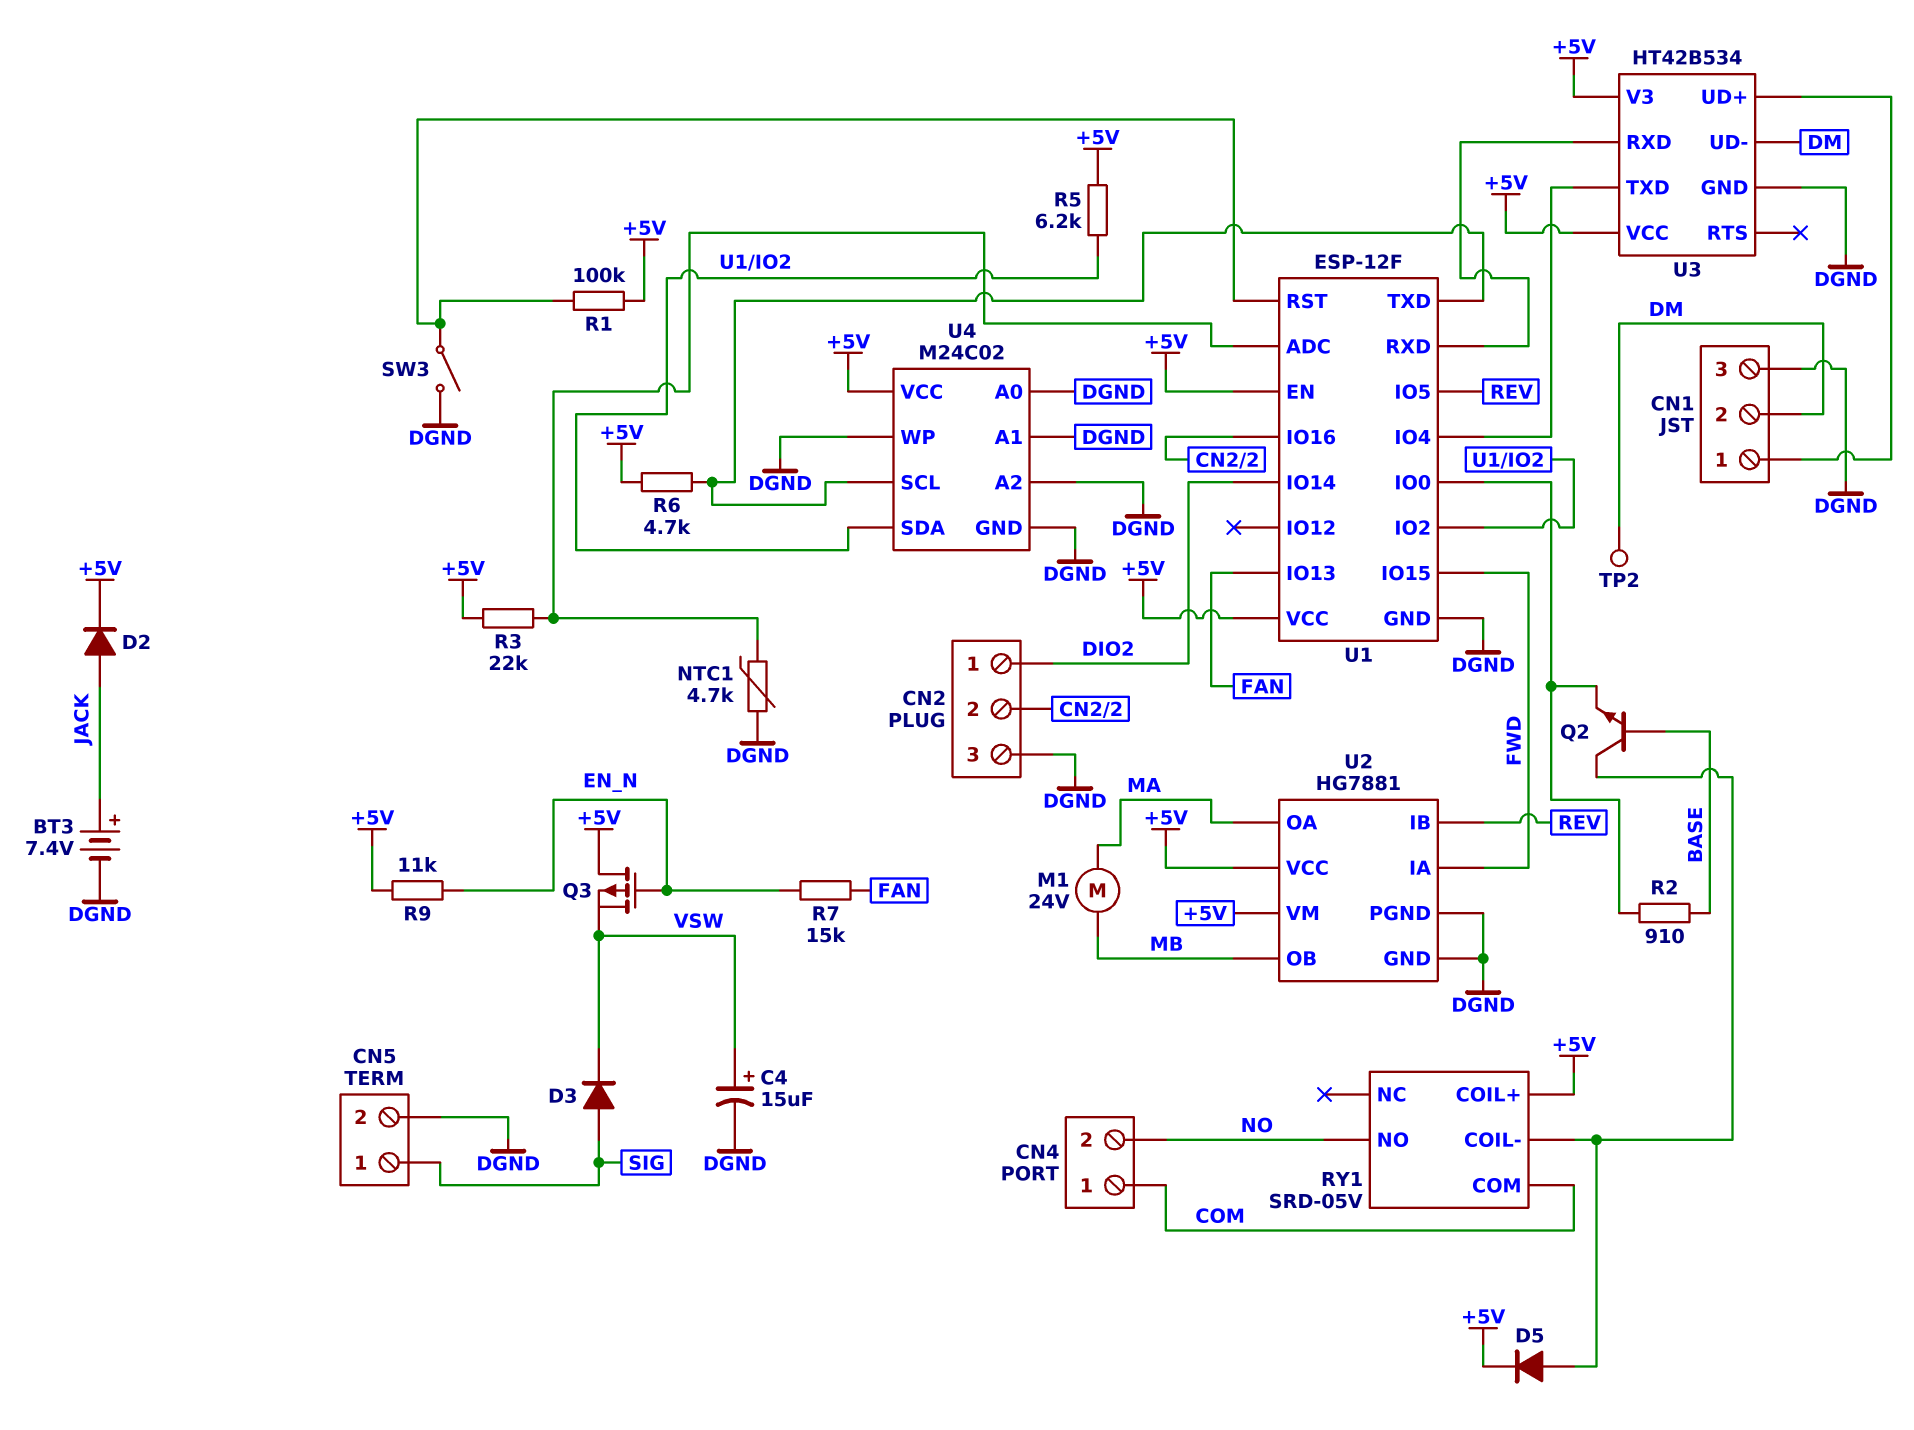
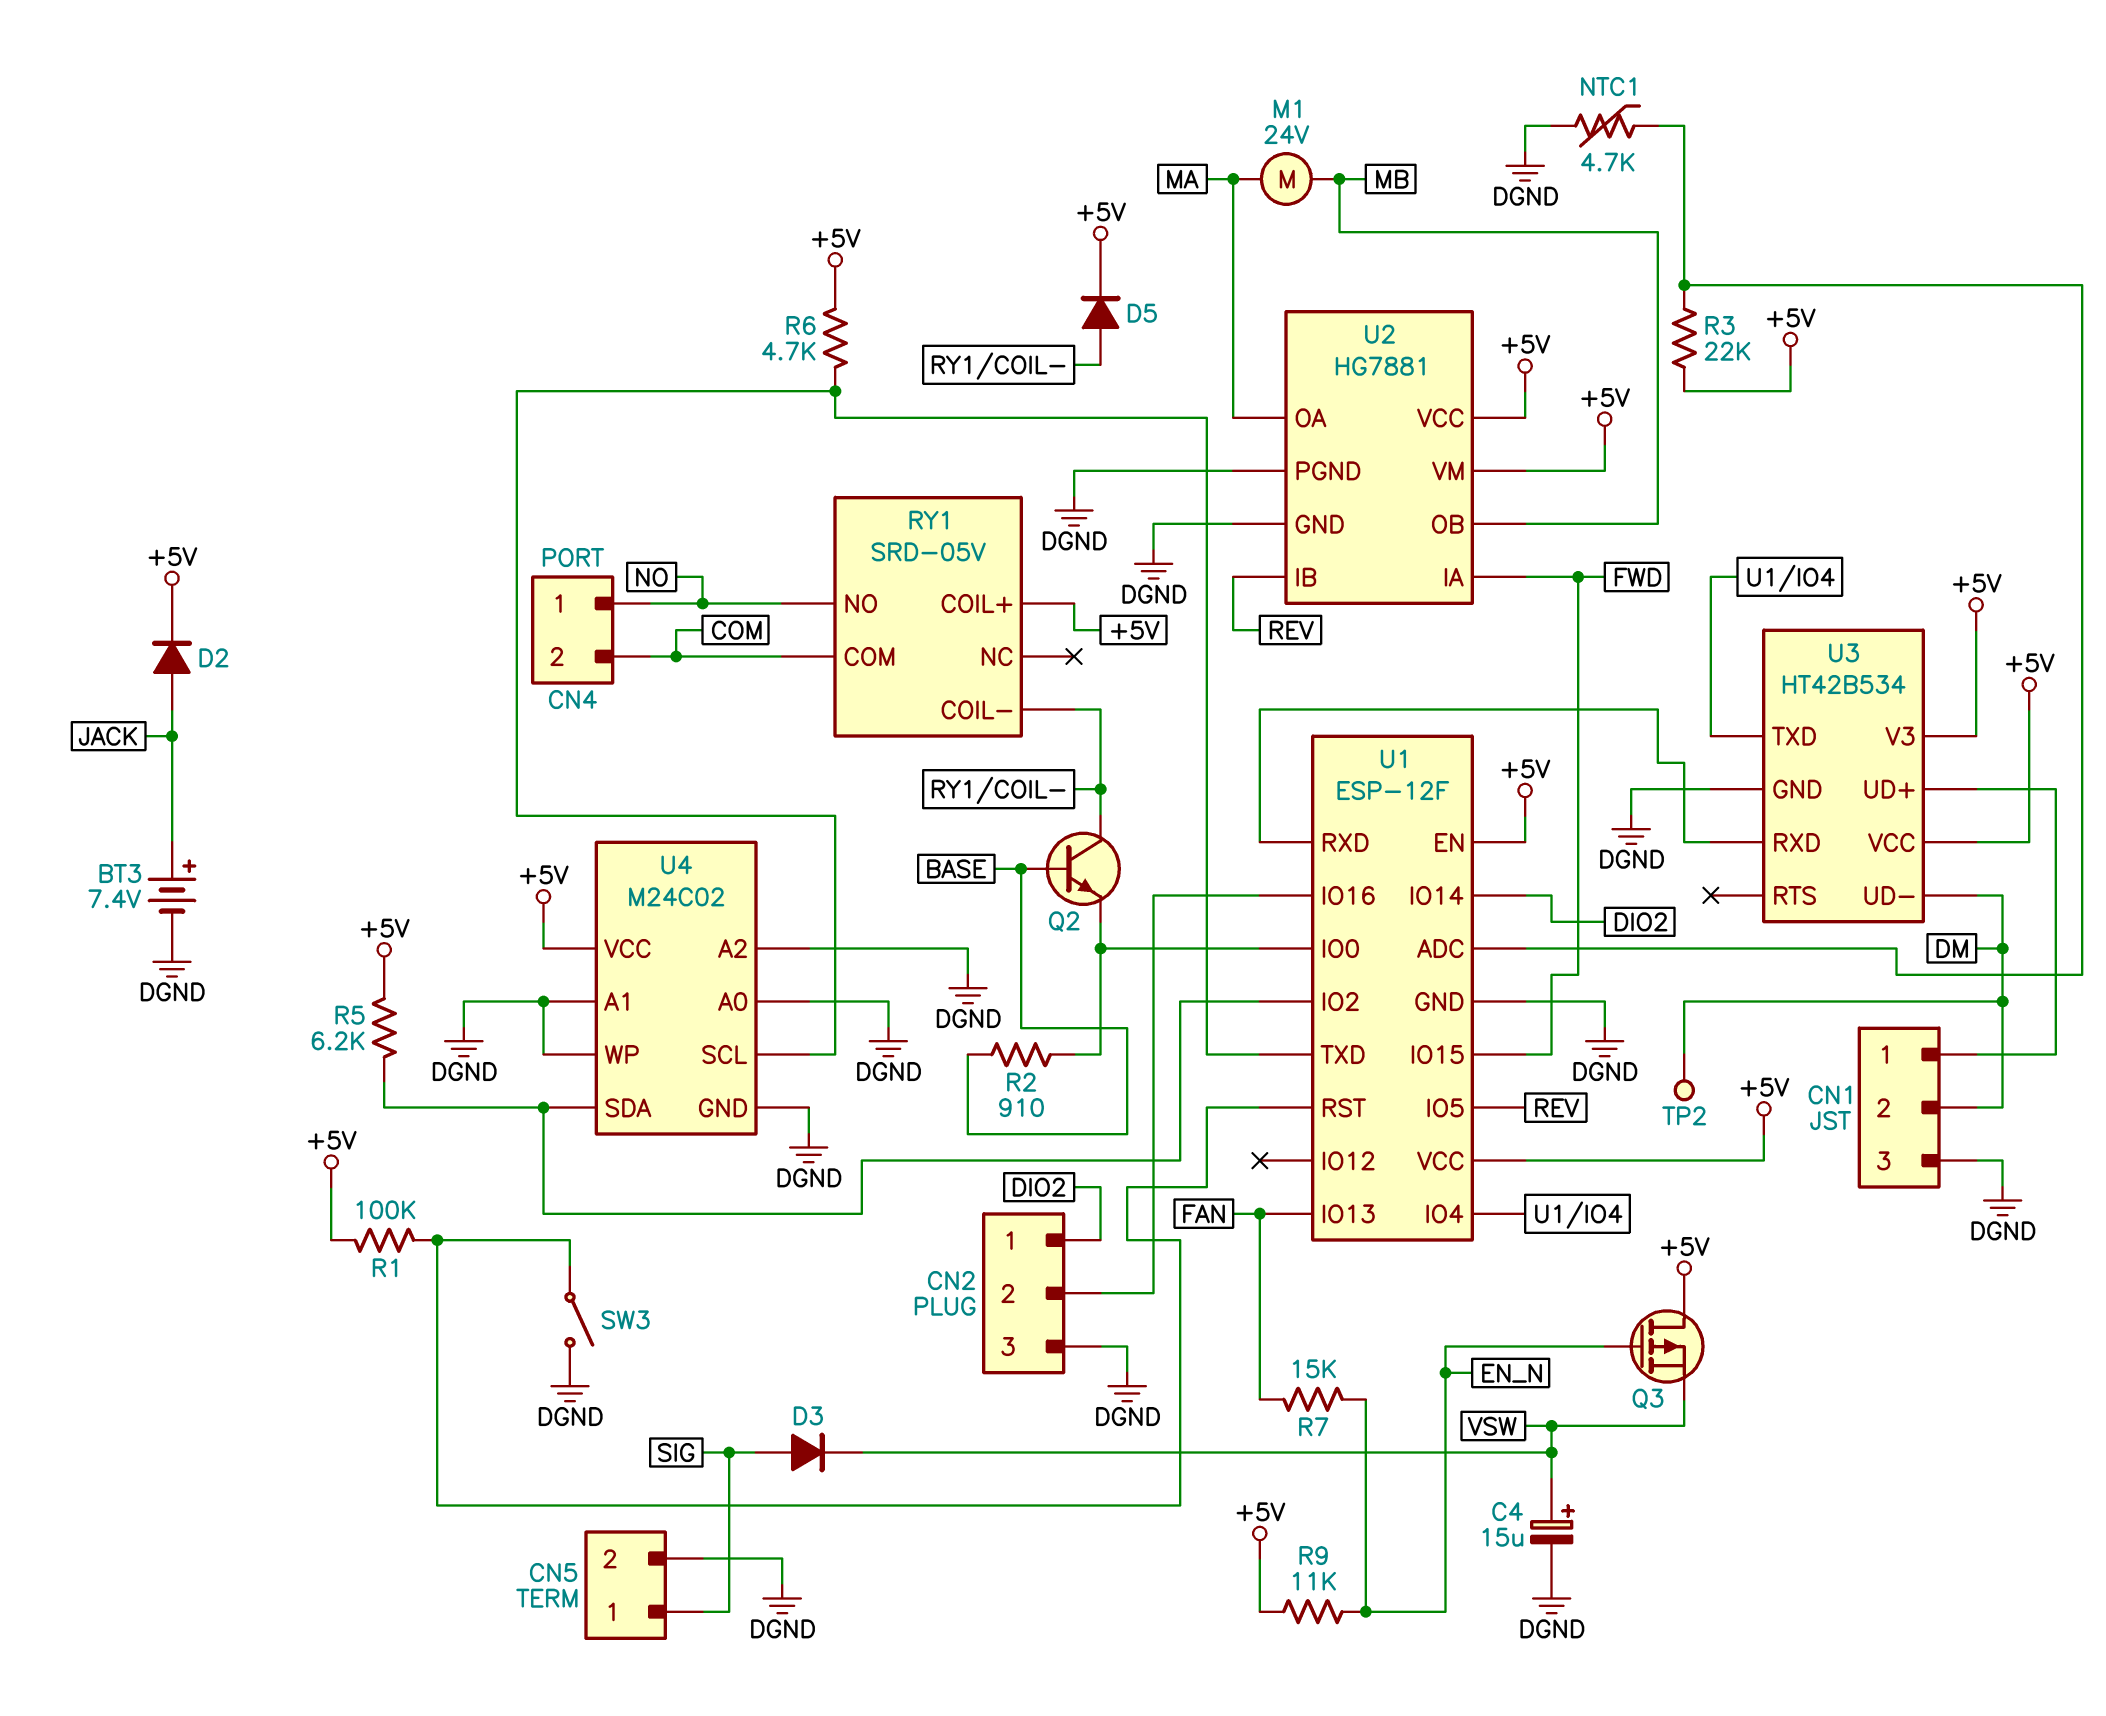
CN4 pin 1: COM -> NO
CN4 pin 2: NO -> COM

